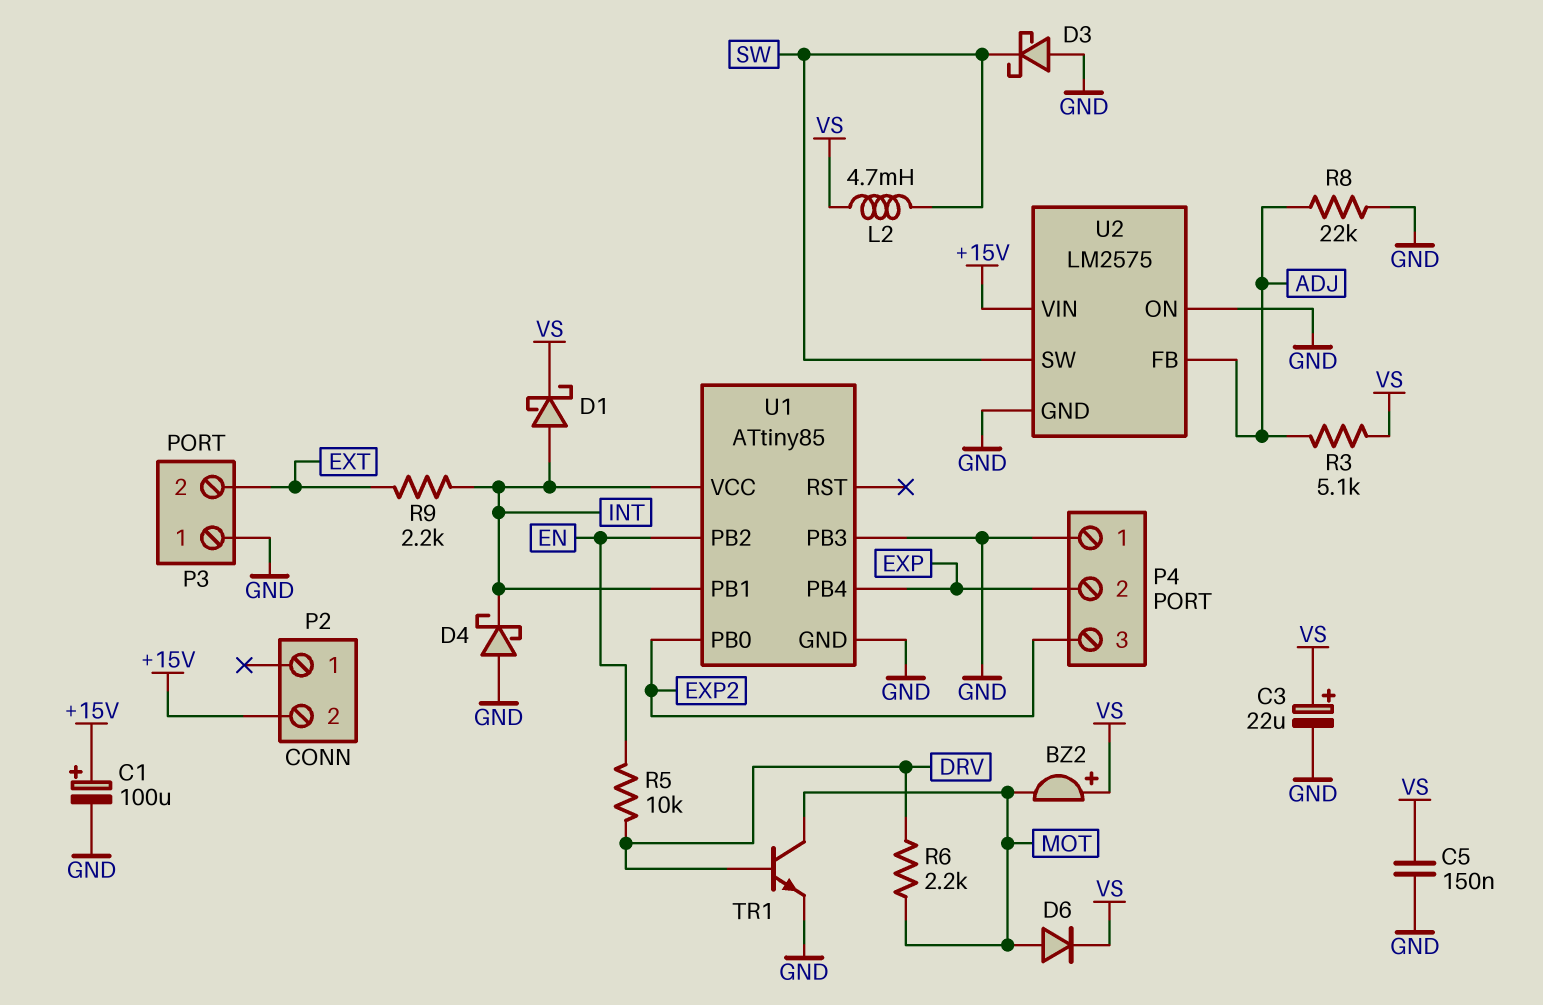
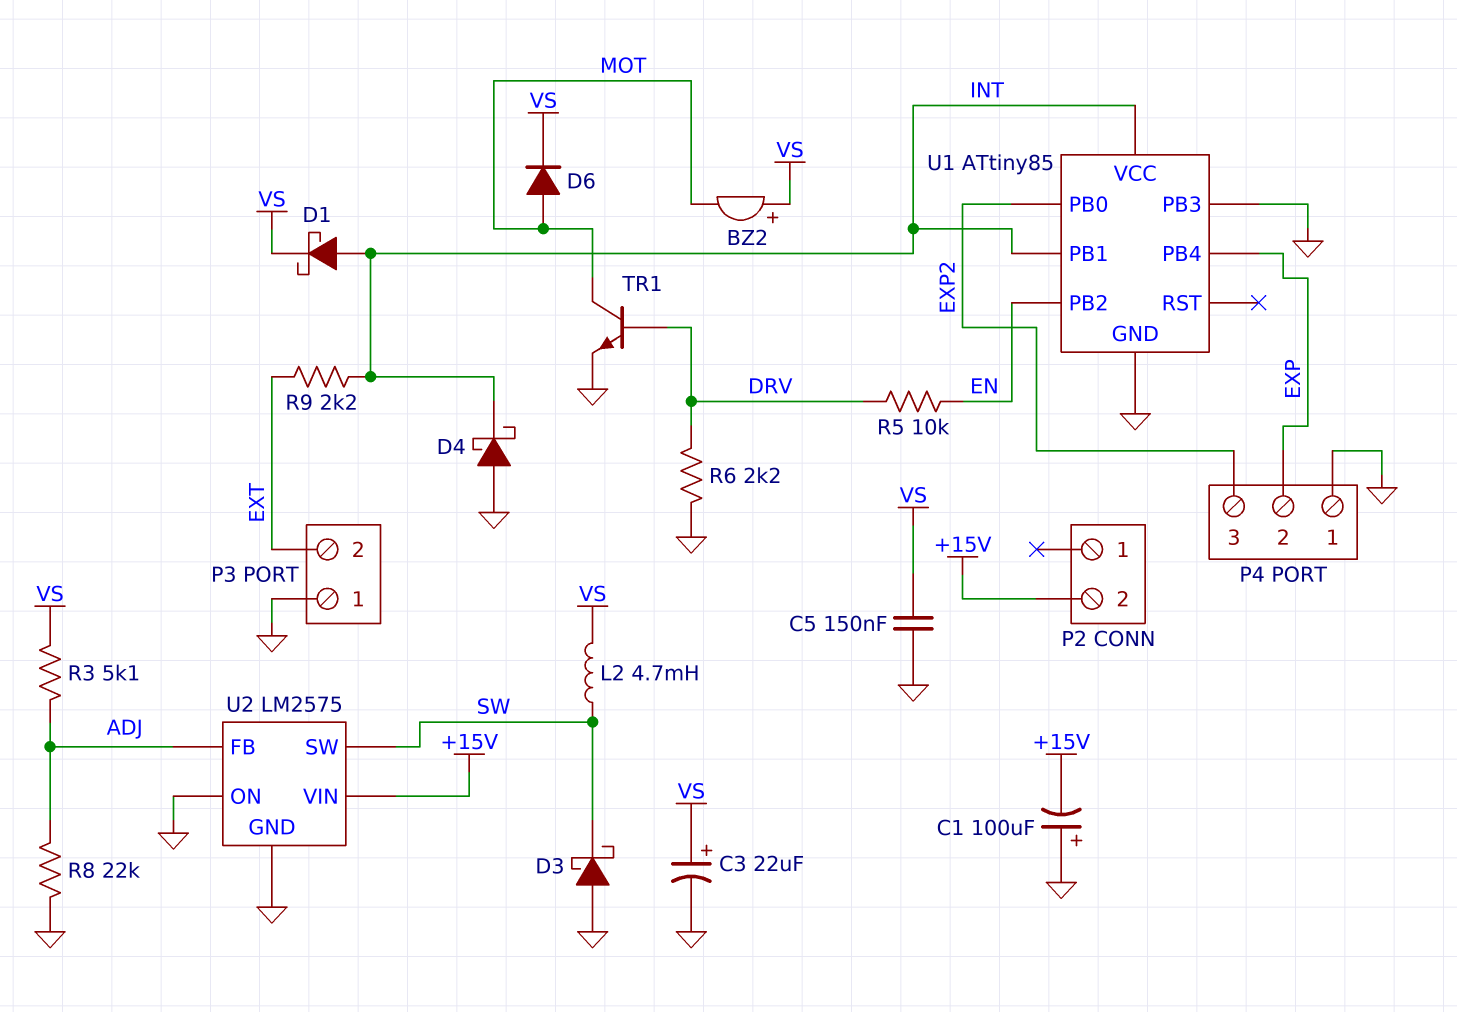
C1: 100uF (plus +15V, minus GND) -> 100uF (plus GND, minus +15V)
R6: 2.2k (DRV, MOT) -> 2.2k (DRV, GND)

